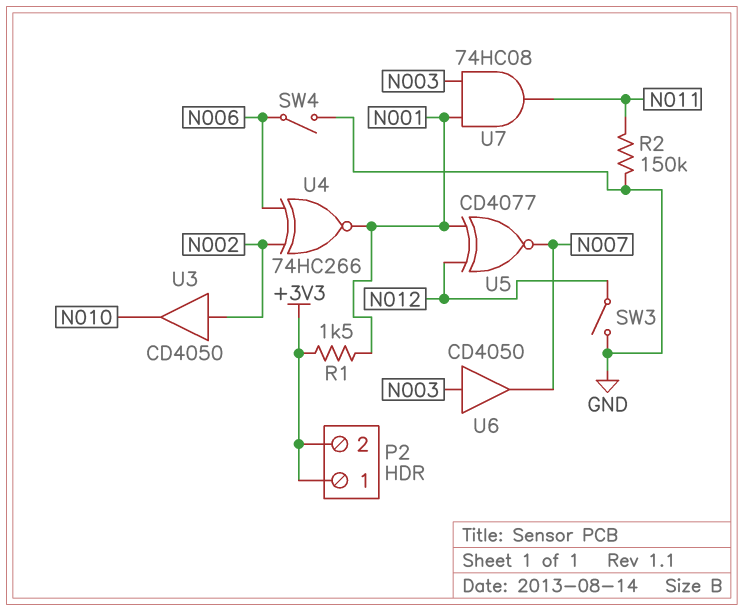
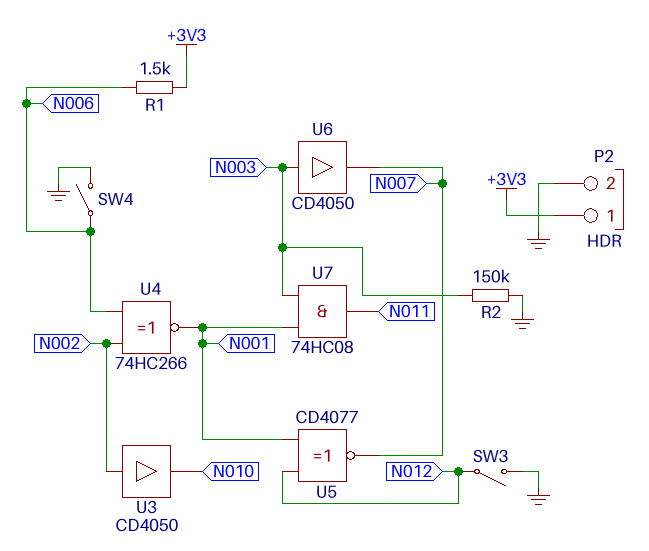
P2 pin 2: +3V3 -> GND
R1: 1.5k (+3V3, N001) -> 1.5k (+3V3, N006)
R2: 150k (GND, N011) -> 150k (GND, N003)

